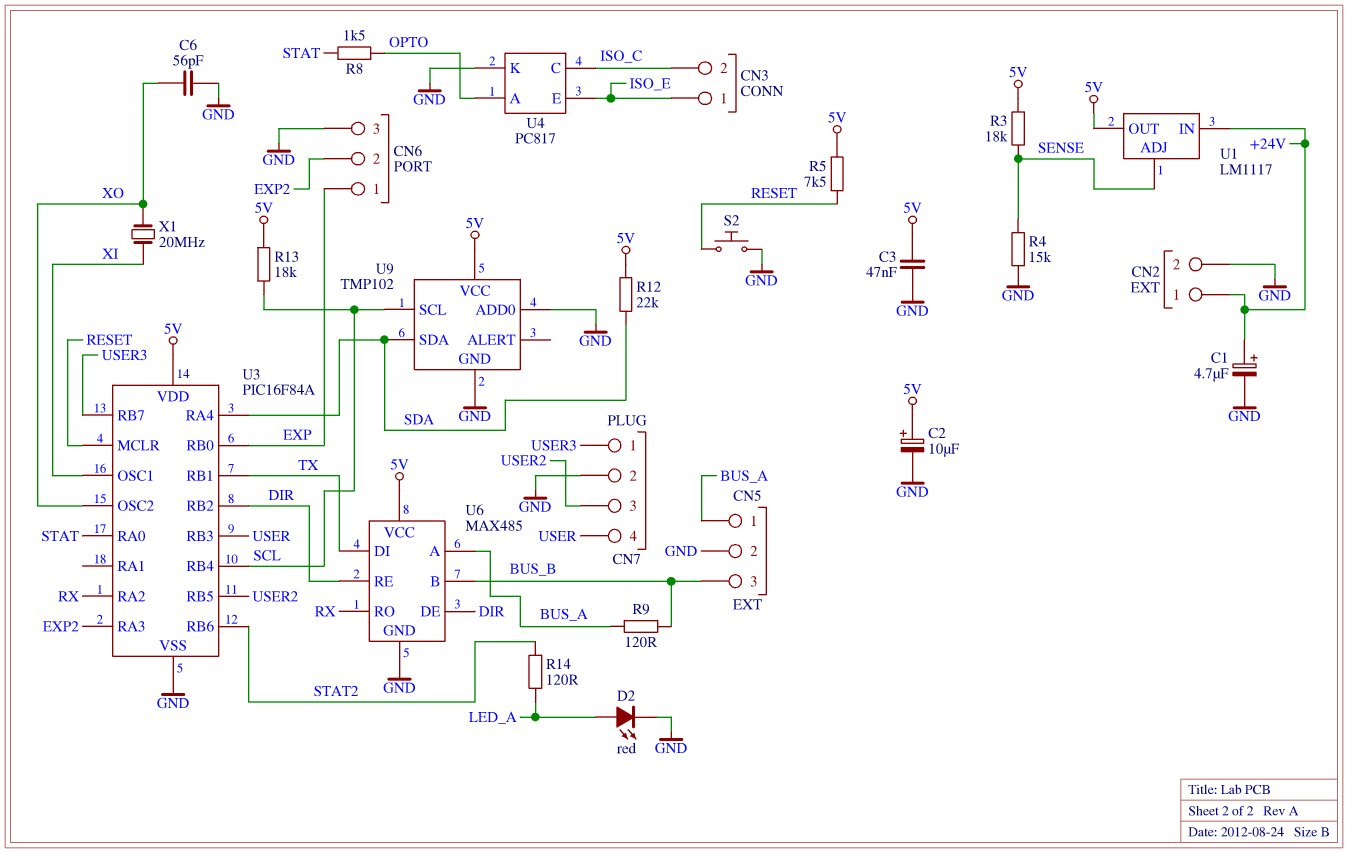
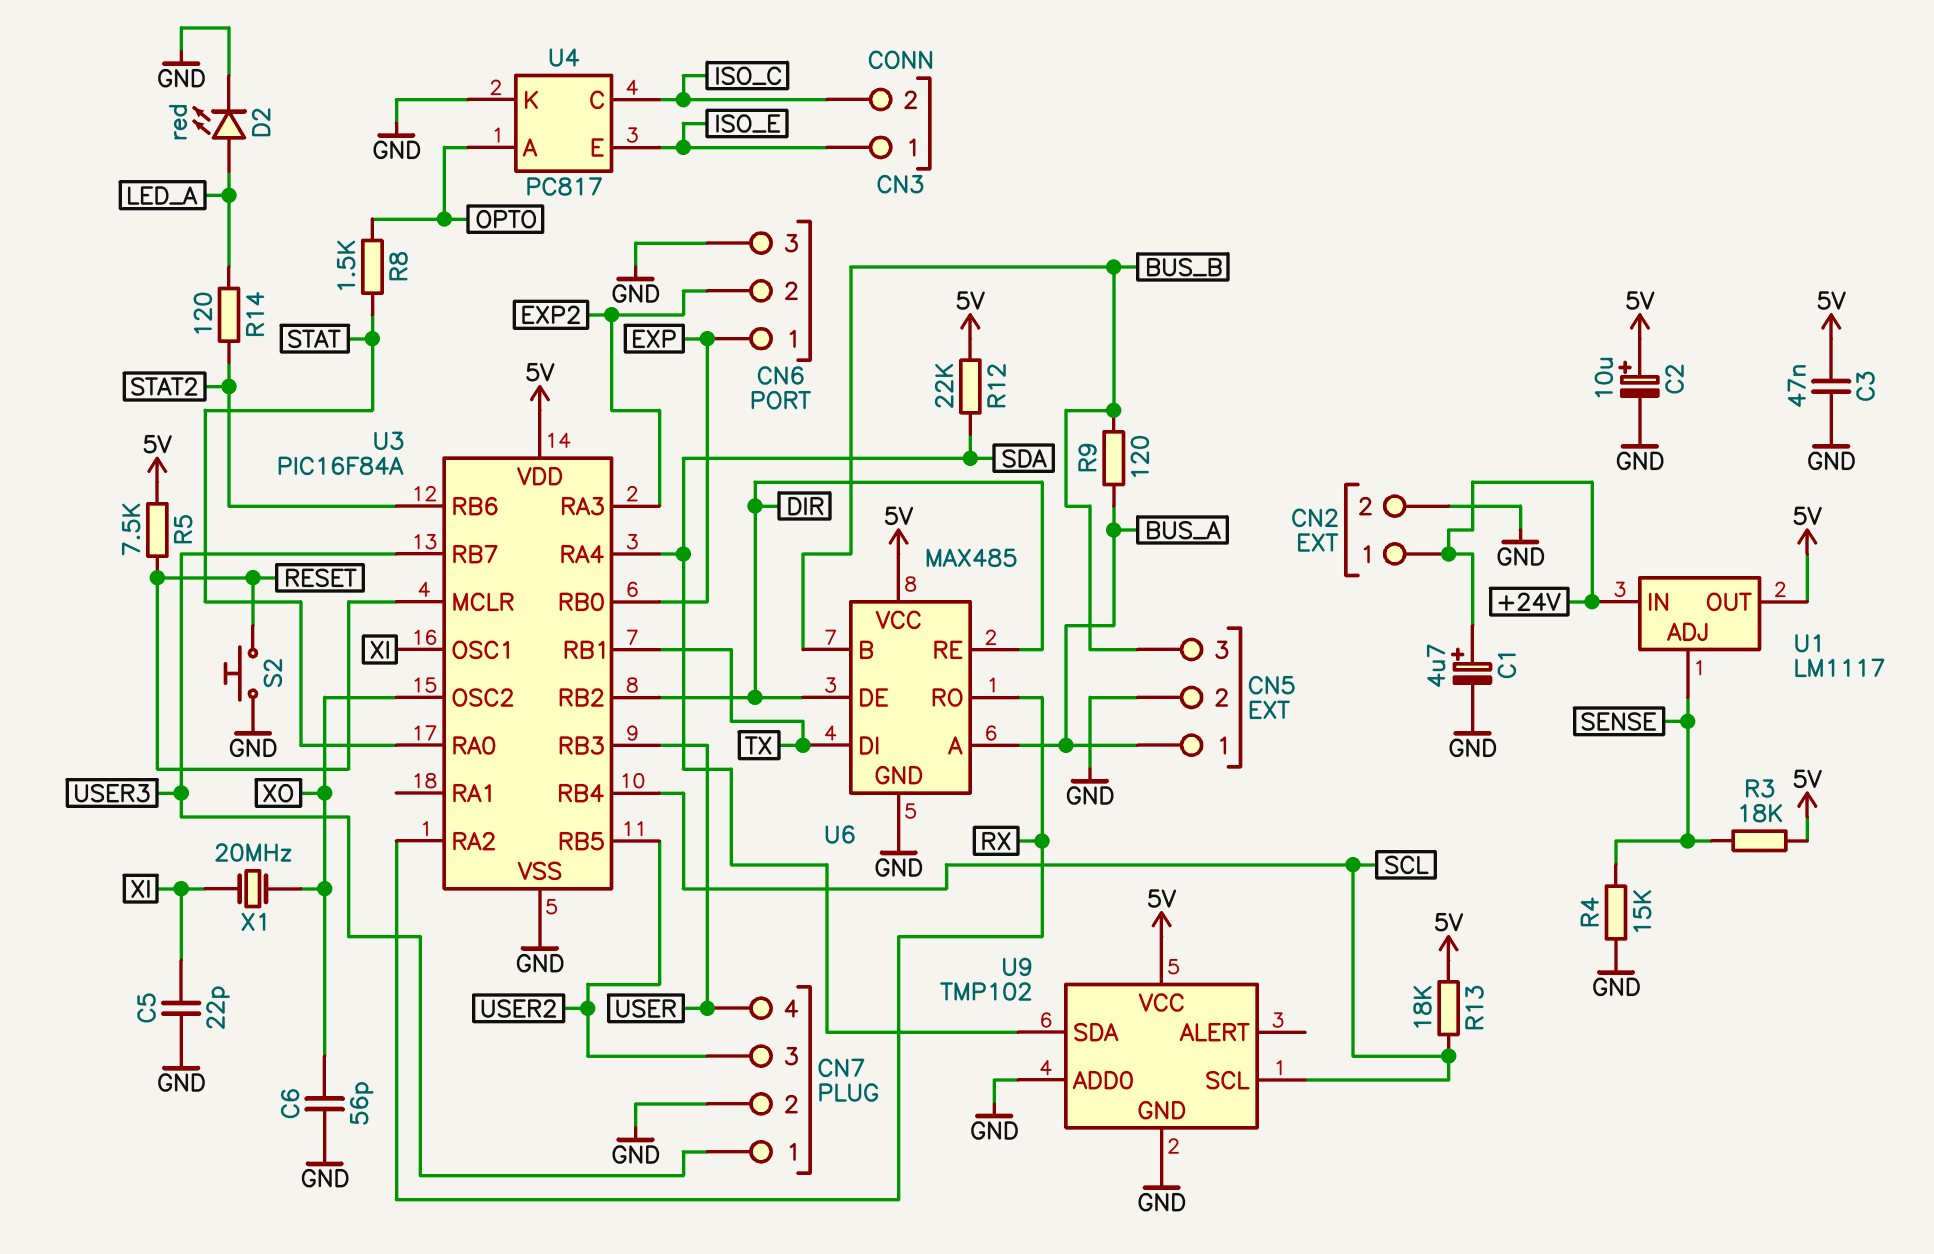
C5: none -> 22pF (GND, XI)

